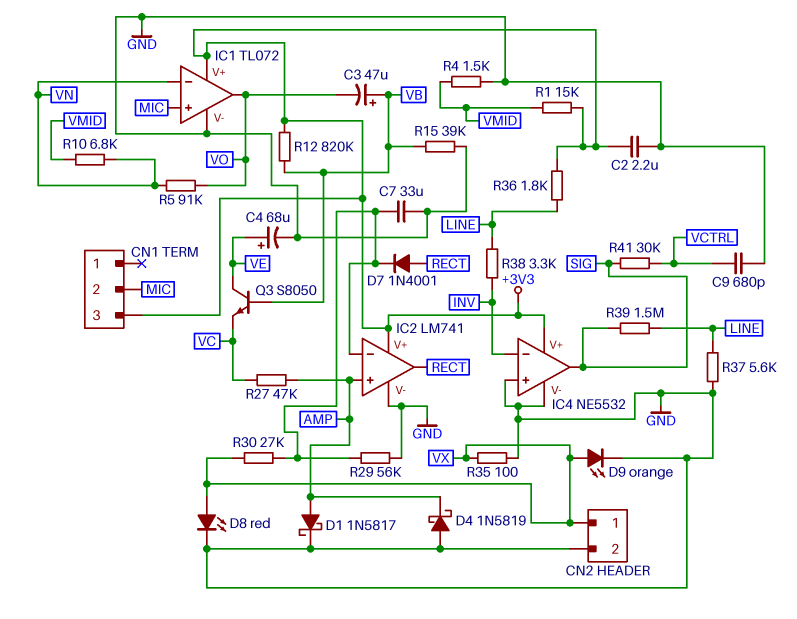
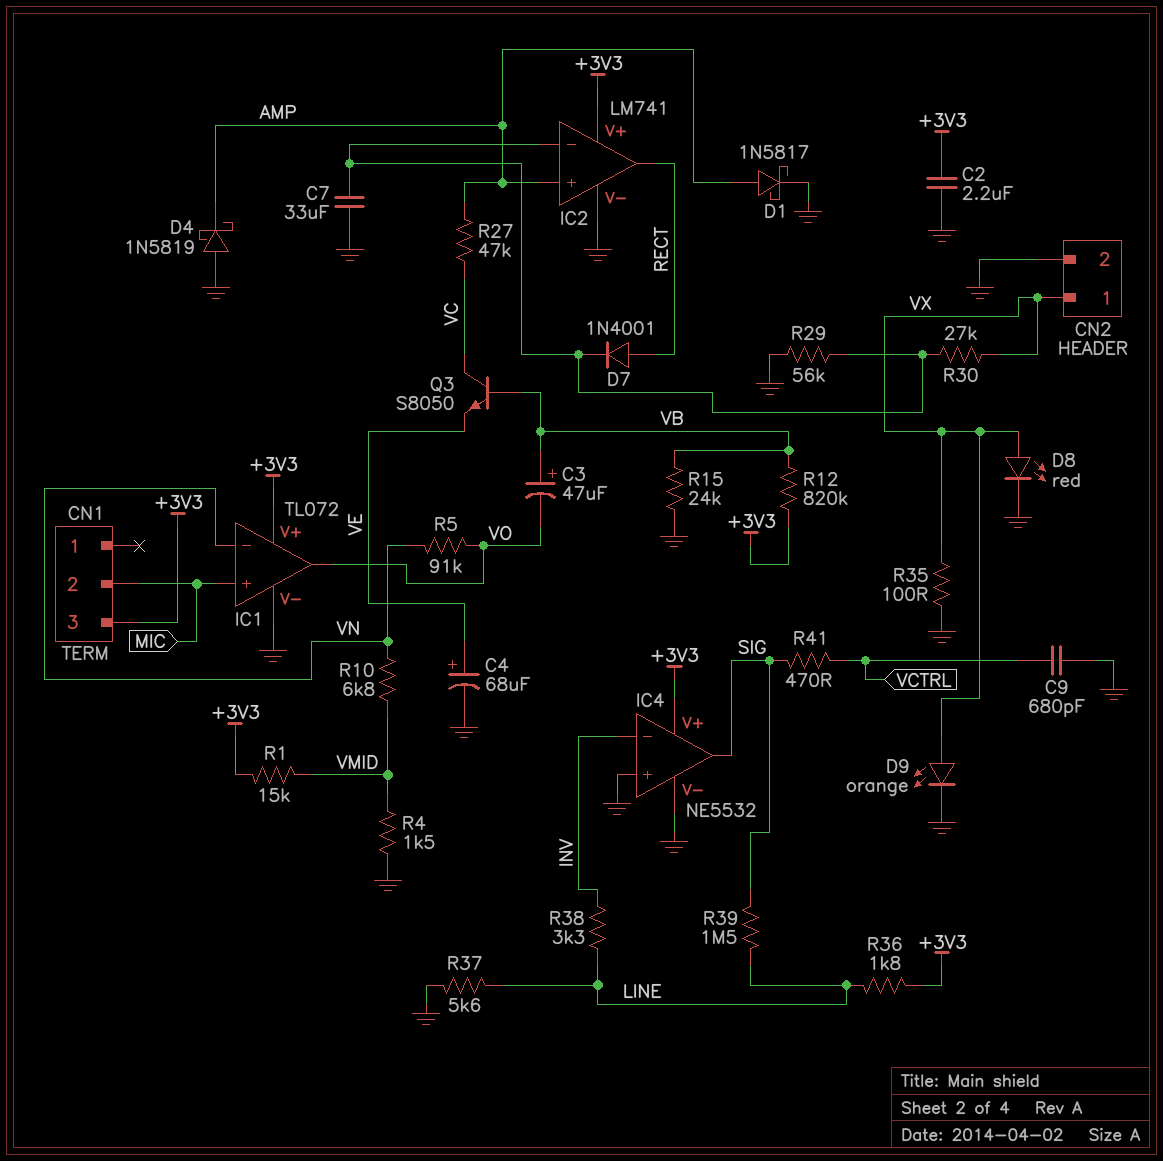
Q3: NPN S8050 (B VB, C VE, E VC) -> NPN S8050 (B VB, C VC, E VE)
R15: 39k (GND, VB) -> 24k (GND, VB)
R41: 30k (SIG, VCTRL) -> 470 (SIG, VCTRL)

